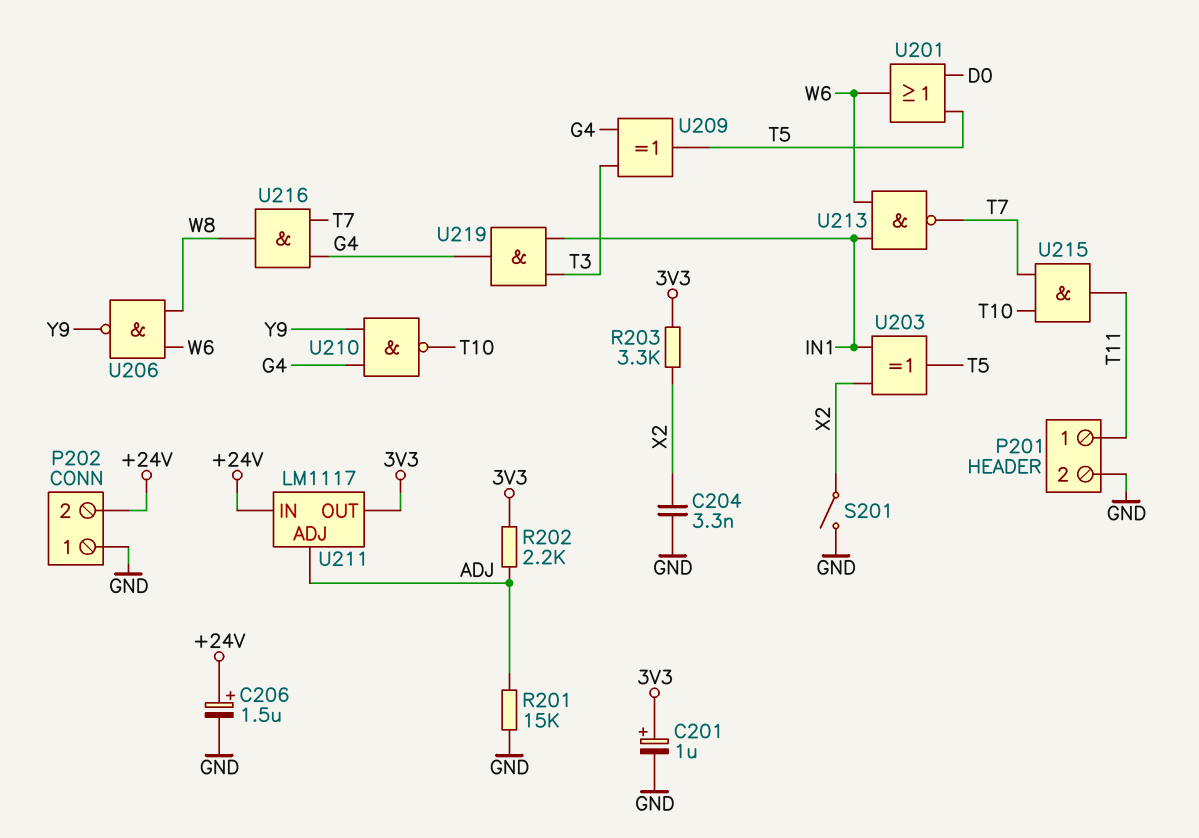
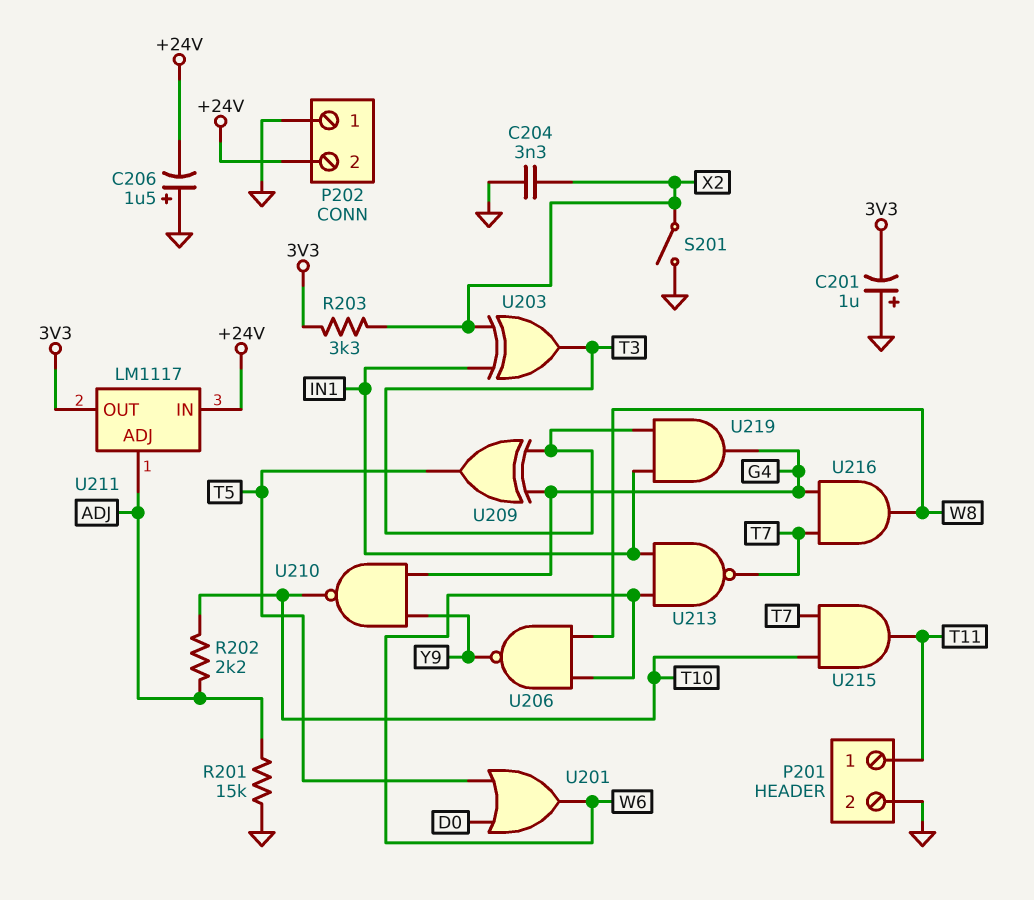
C201: 1uF (plus 3V3, minus GND) -> 1uF (plus GND, minus 3V3)
C206: 1.5uF (plus +24V, minus GND) -> 1.5uF (plus GND, minus +24V)
R202: 2.2k (3V3, ADJ) -> 2.2k (ADJ, T10)
U203: XOR (in IN1, in X2, out T5) -> XOR (in IN1, in X2, out T3)

